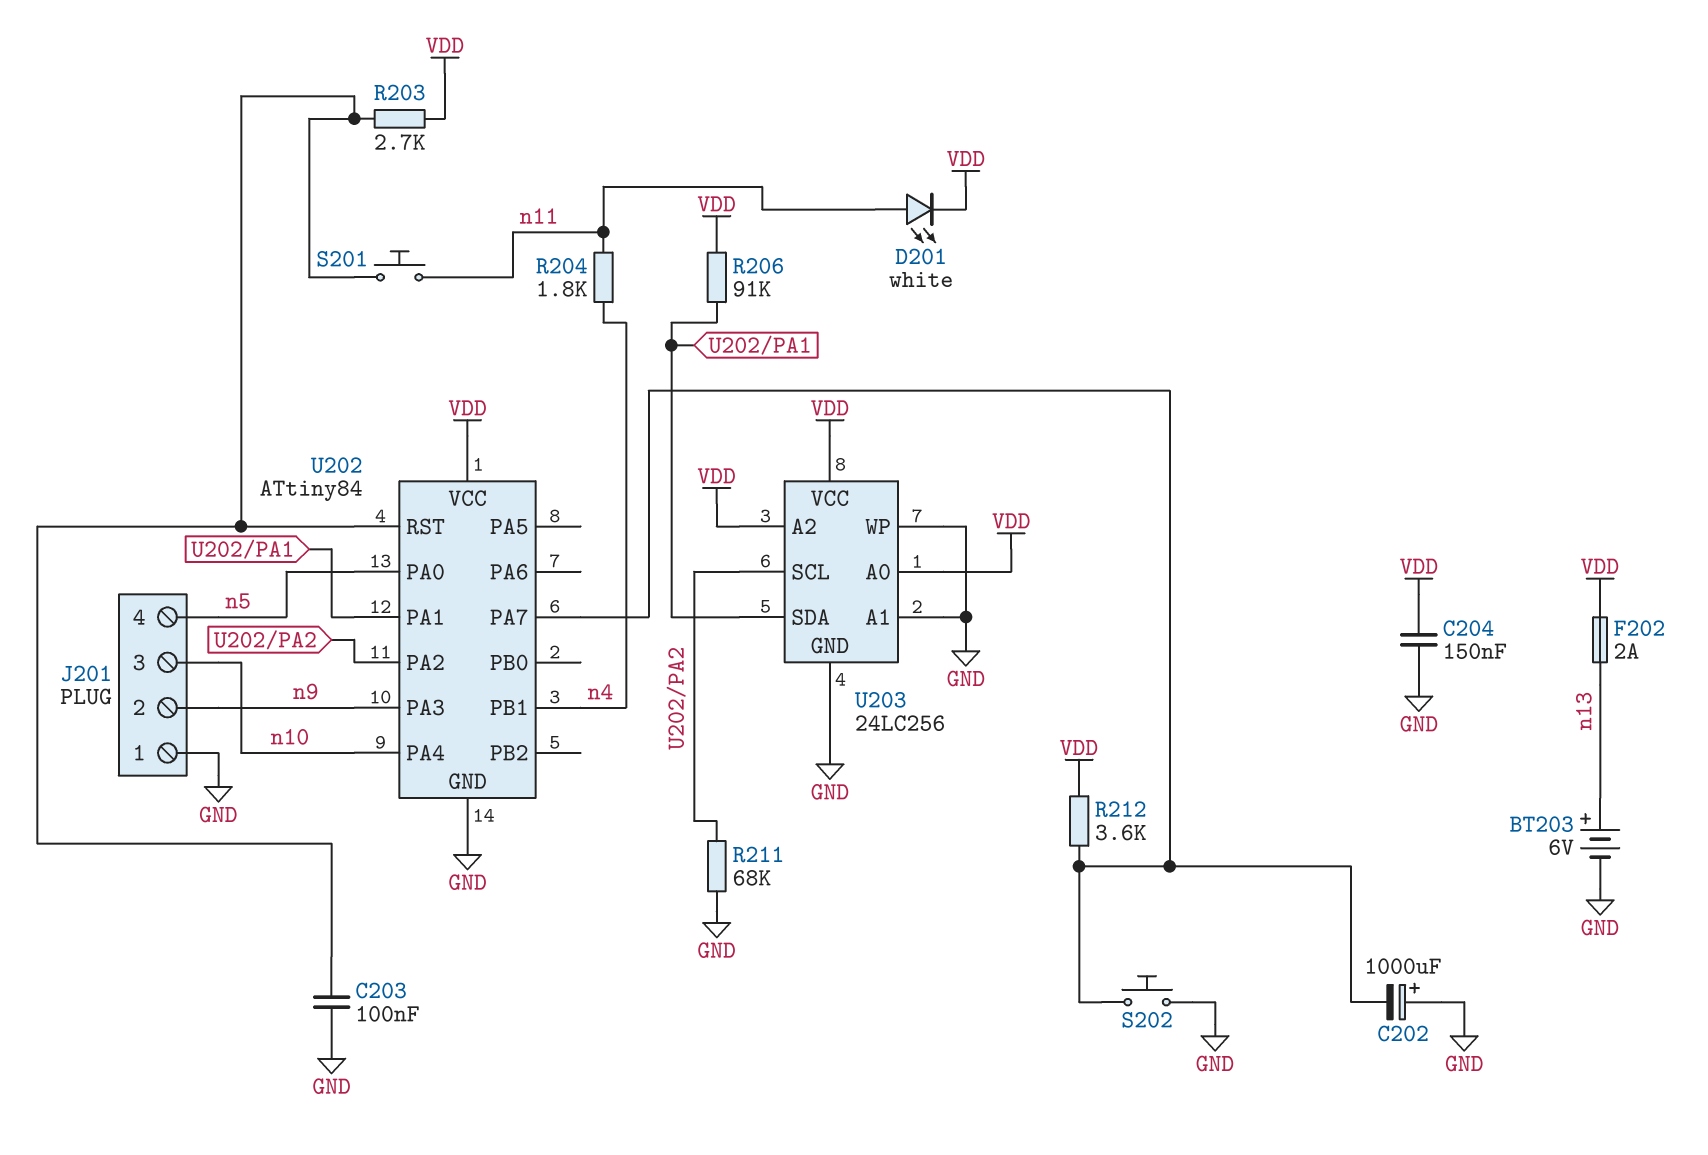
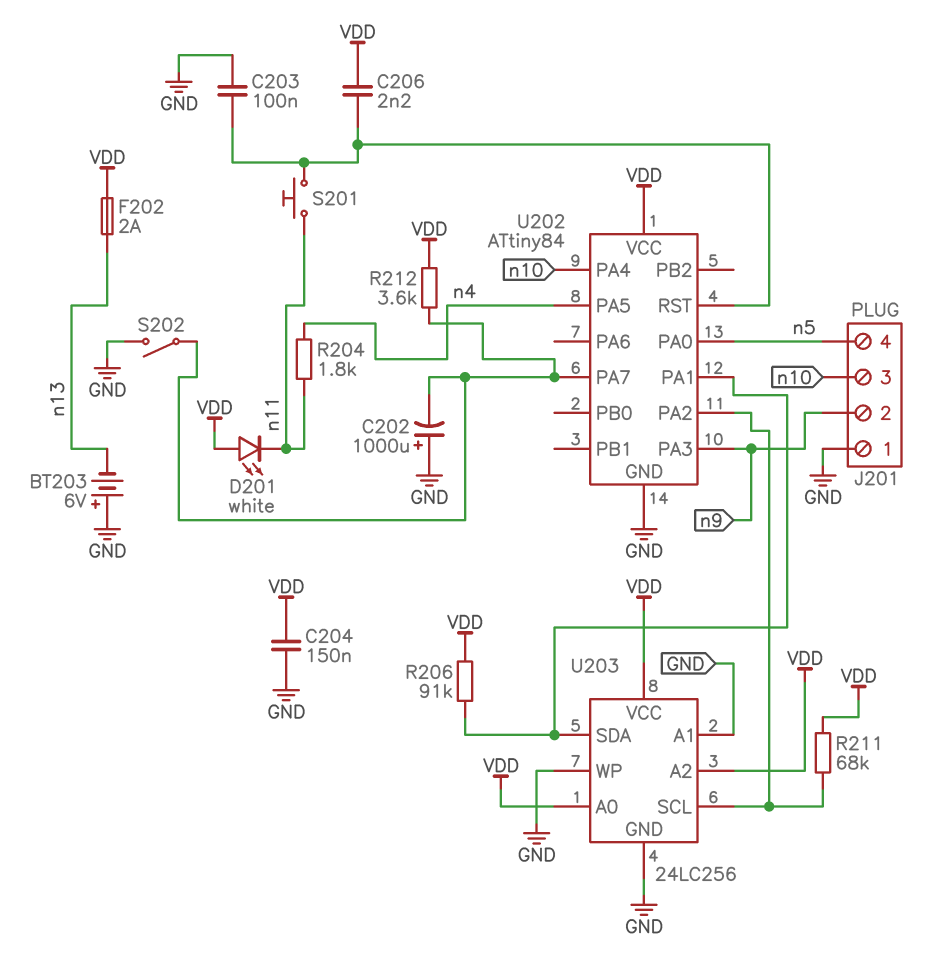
BT203: 6V (plus n13, minus GND) -> 6V (plus GND, minus n13)
C206: none -> 2.2nF (U202/RST, VDD)
D201: LED white (A n11, K VDD) -> LED white (A VDD, K n11)
R203: 2.7k (U202/RST, VDD) -> none
R211: 68k (GND, U202/PA2) -> 68k (U202/PA2, VDD)
S202: button (GND, U202/PA7) -> switch (GND, U202/PA7)
U202 pin PA5: none -> n4
U202 pin PB1: n4 -> none

